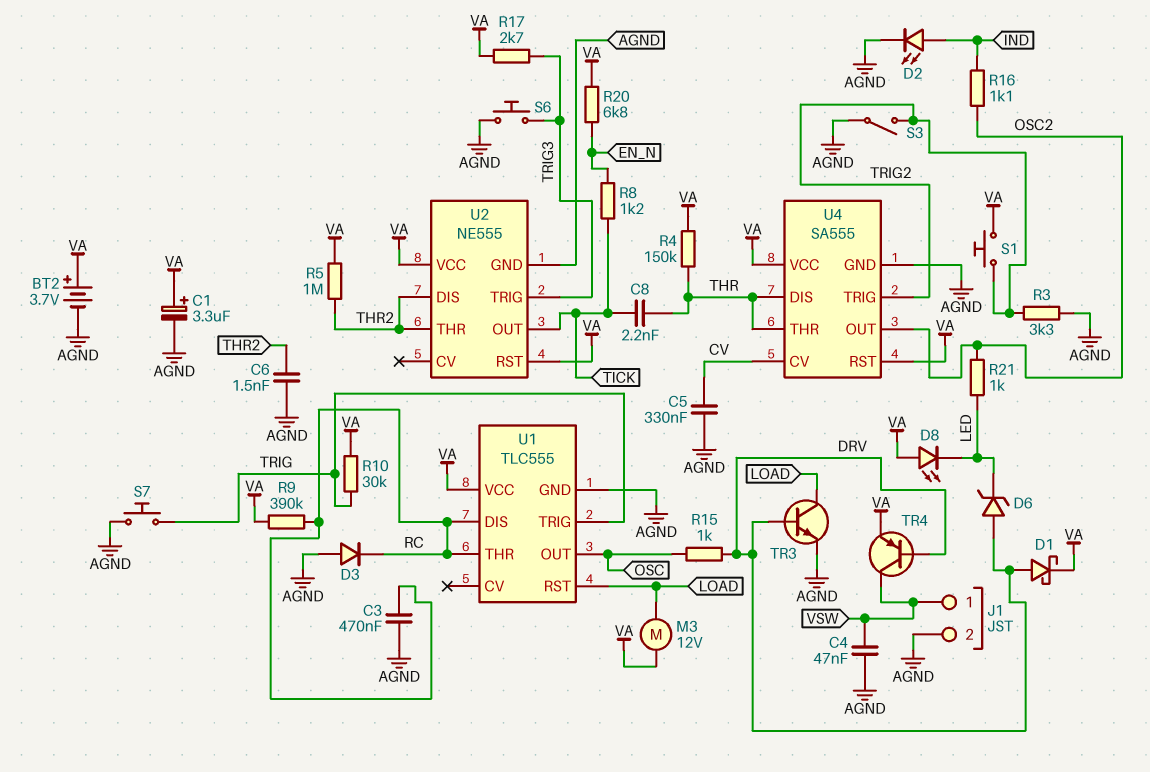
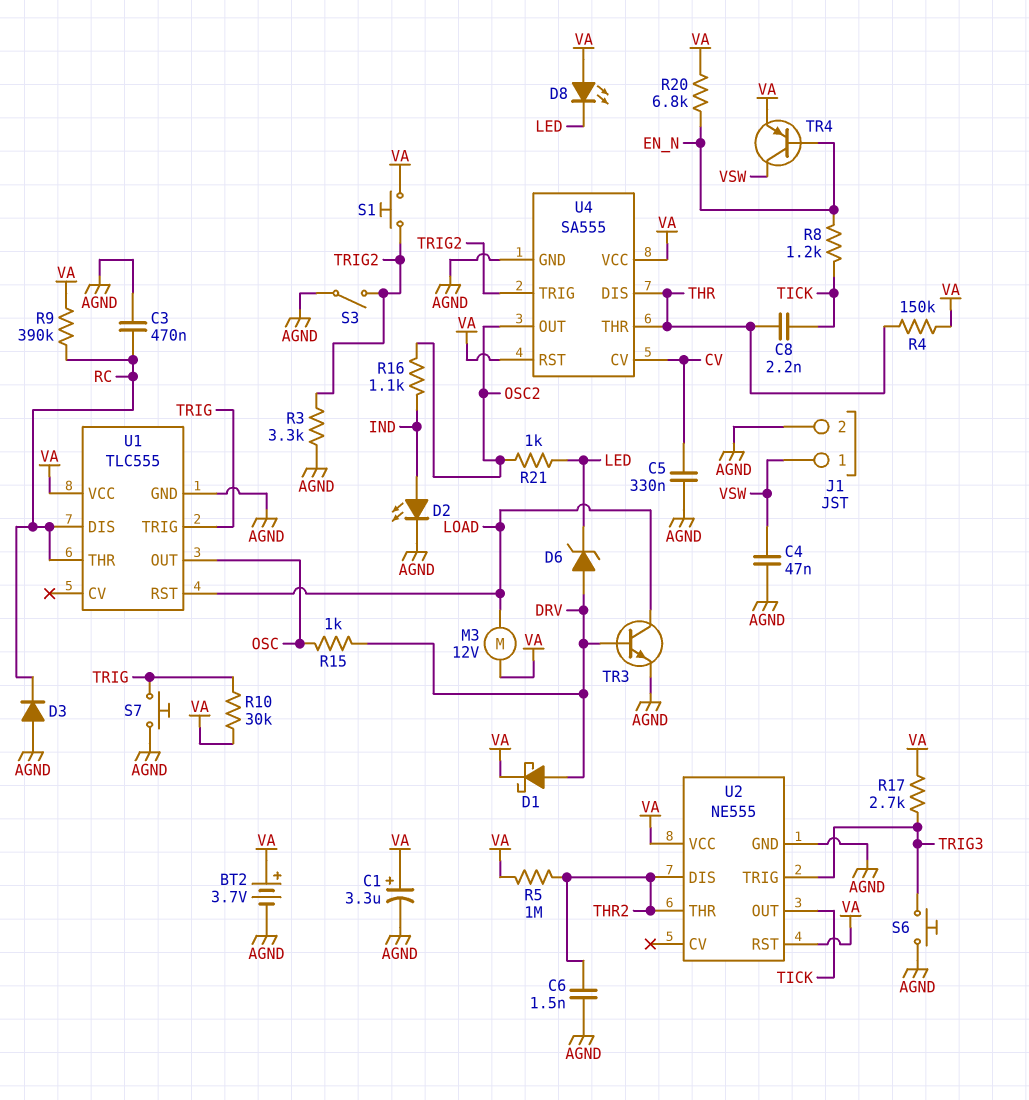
TR4: PNP (B DRV, C VSW, E VA) -> PNP (B EN_N, C VSW, E VA)

